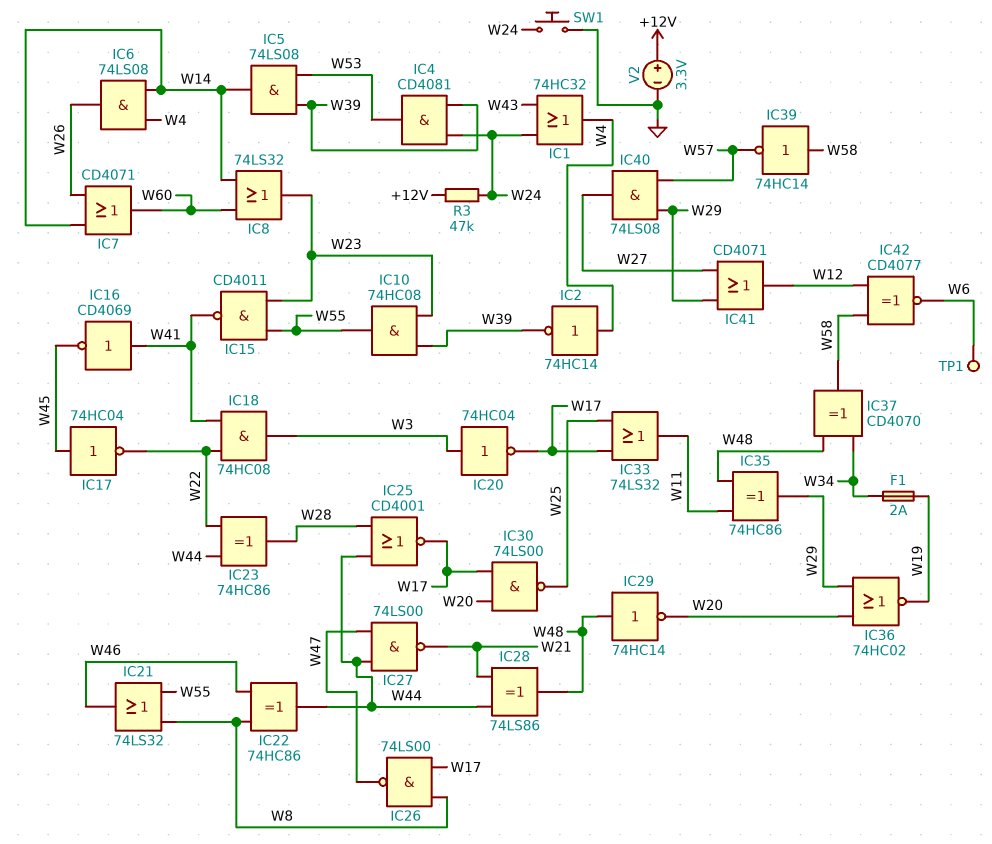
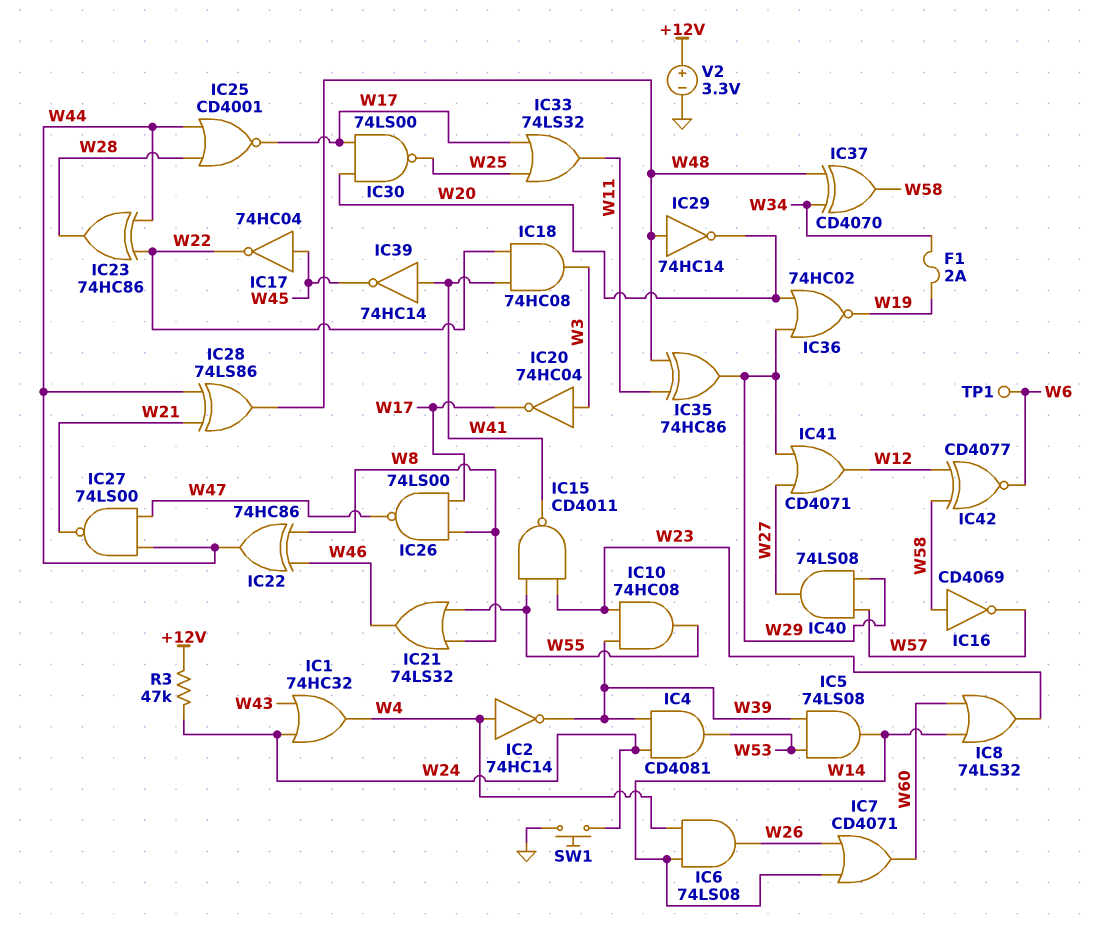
IC16: NOT CD4069 (in W41, out W45) -> NOT CD4069 (in W58, out W57)
IC39: NOT 74HC14 (in W58, out W57) -> NOT 74HC14 (in W41, out W45)

